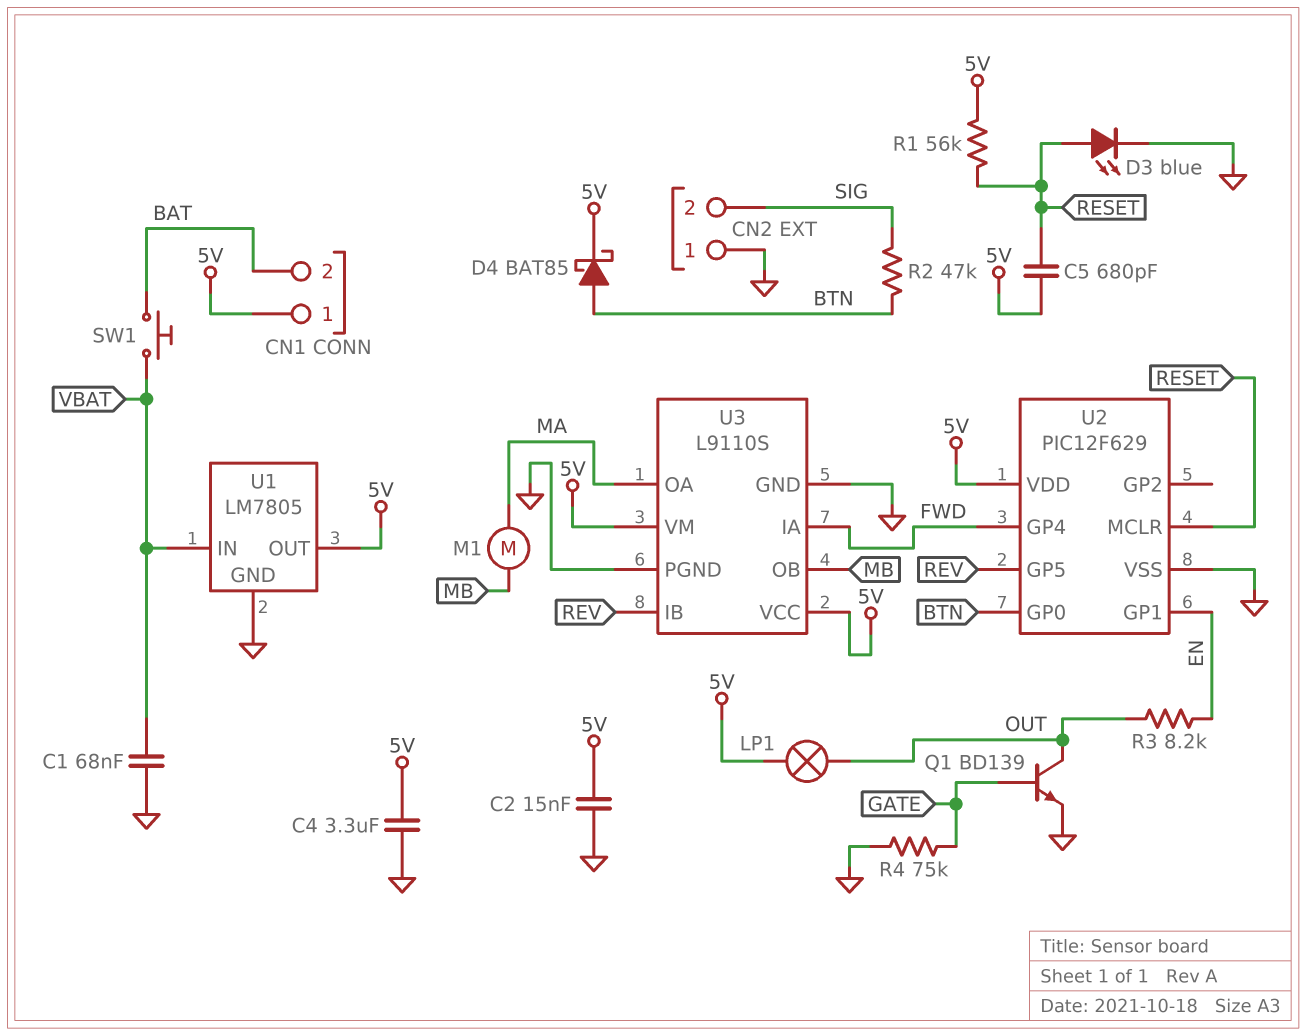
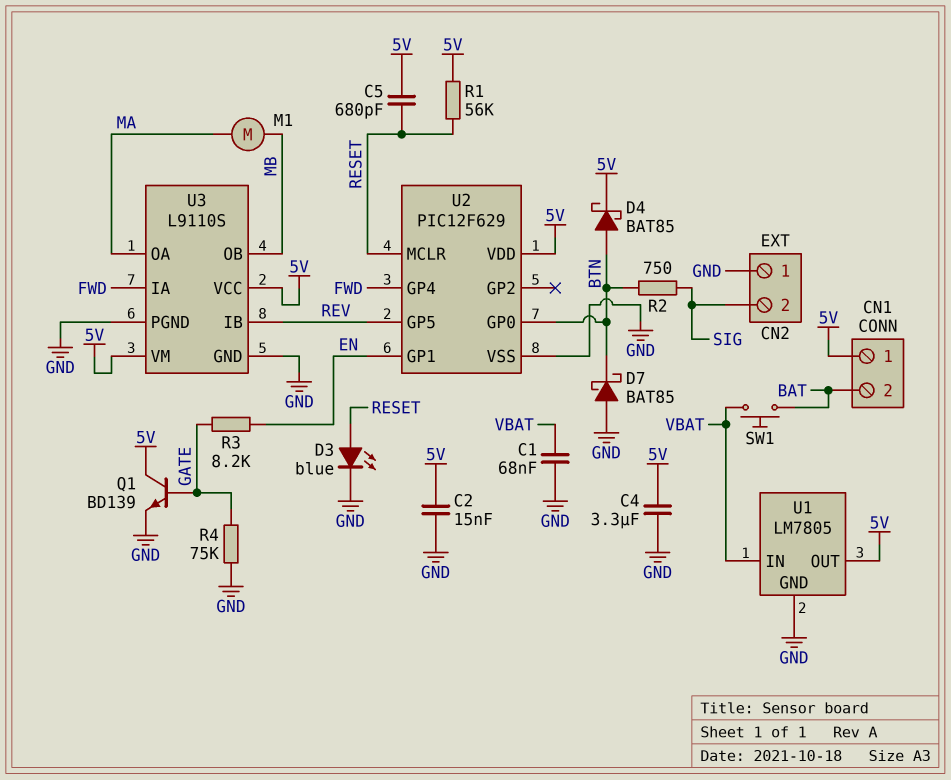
D7: none -> schottky BAT85 (A GND, K BTN)
LP1: lamp (5V, OUT) -> none
Q1: NPN BD139 (B GATE, C OUT, E GND) -> NPN BD139 (B GATE, C 5V, E GND)
R2: 47k (BTN, SIG) -> 750 (BTN, SIG)
R3: 8.2k (EN, OUT) -> 8.2k (EN, GATE)

